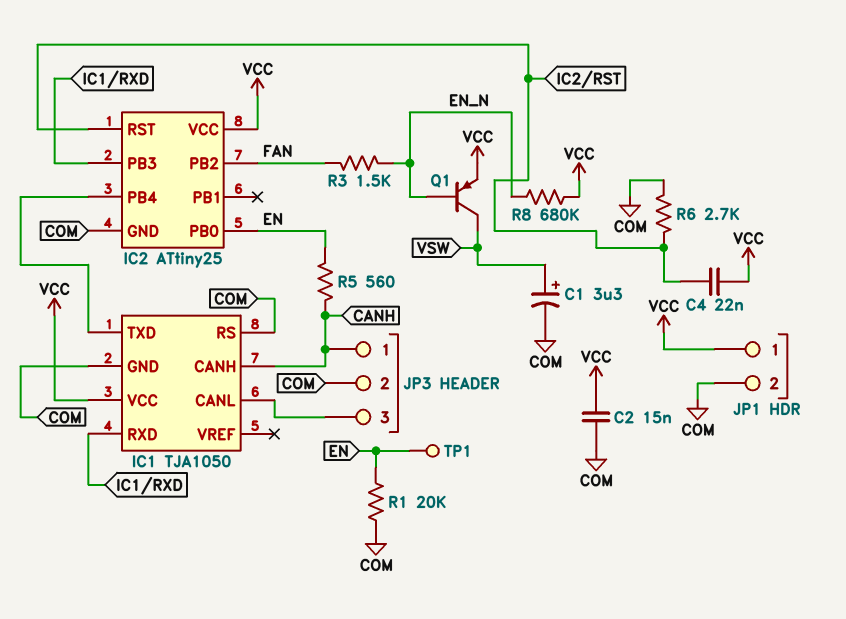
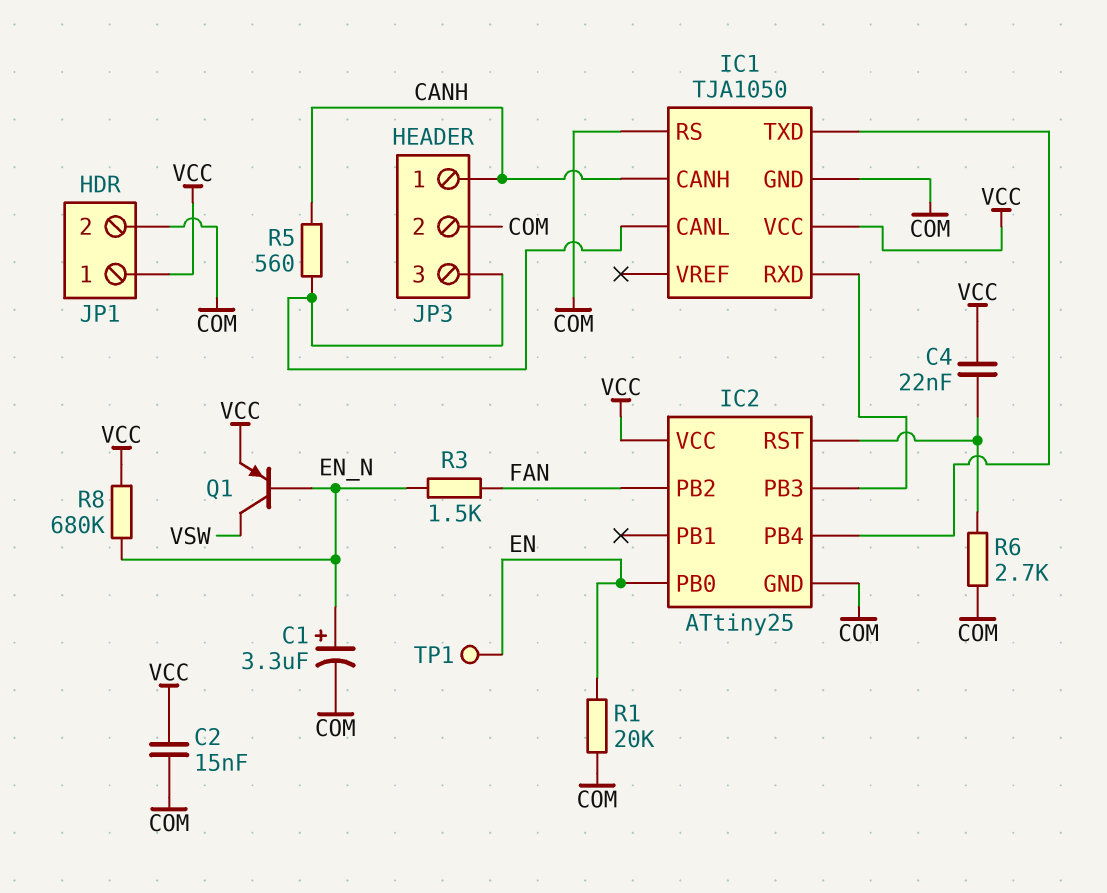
C1: 3.3uF (plus VSW, minus COM) -> 3.3uF (plus EN_N, minus COM)
R5: 560 (CANH, EN) -> 560 (CANH, IC1/CANL)

